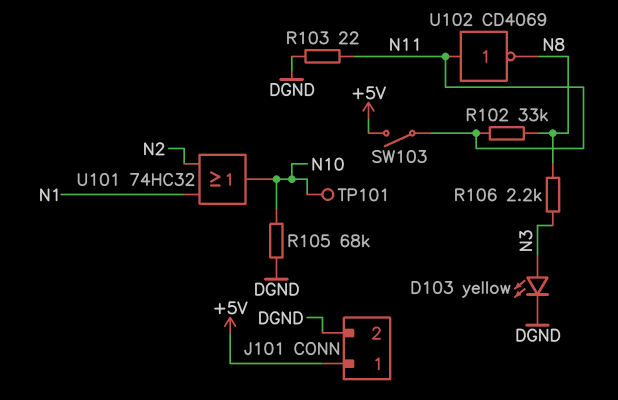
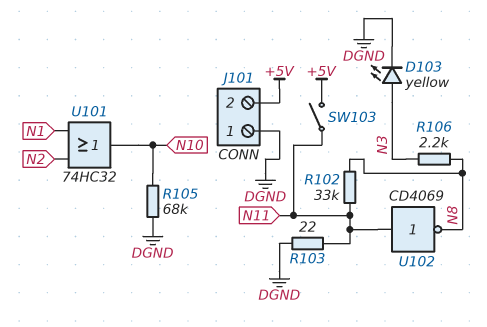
J101 pin 1: +5V -> DGND
J101 pin 2: DGND -> +5V
TP101: test point (N10) -> none

